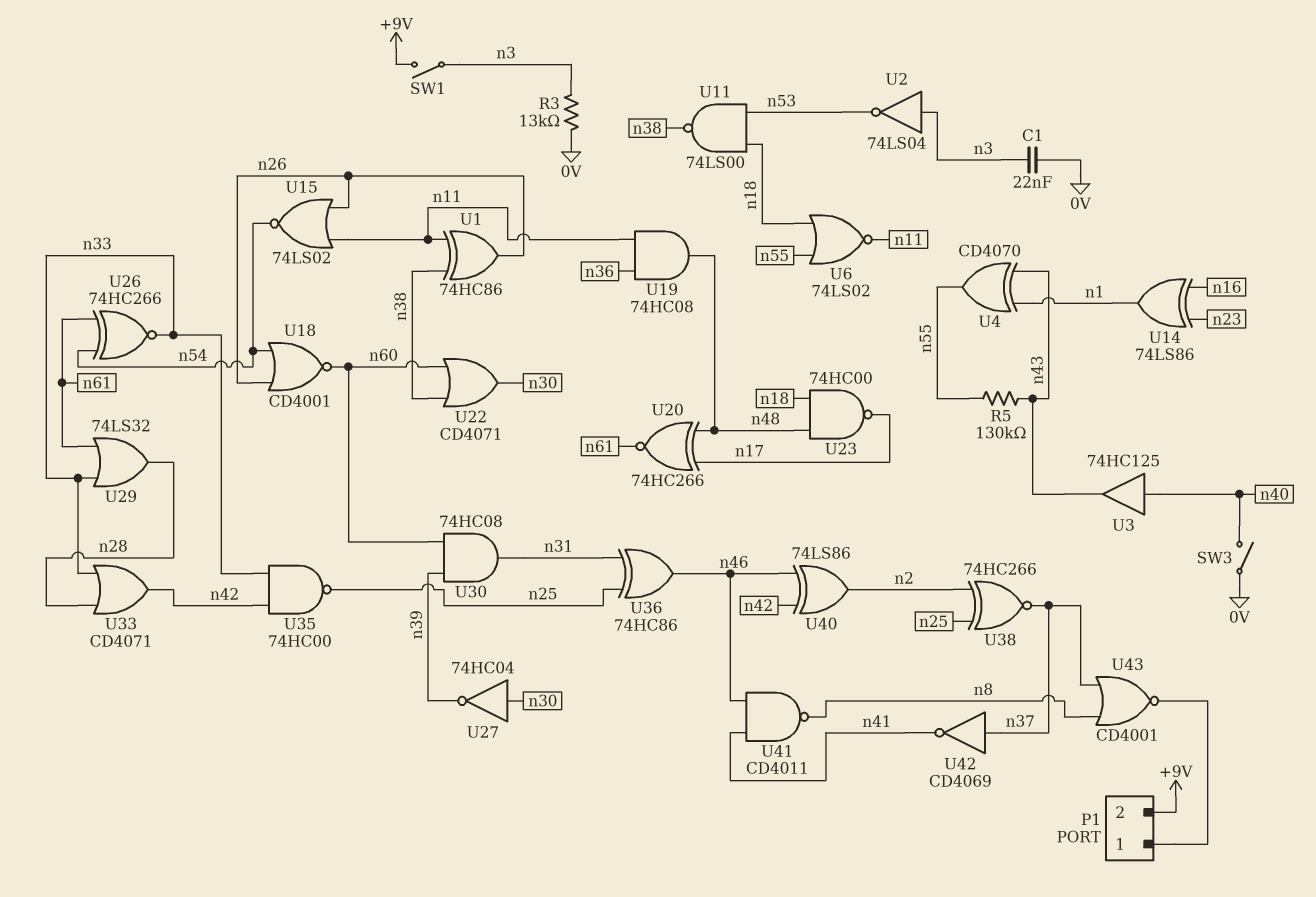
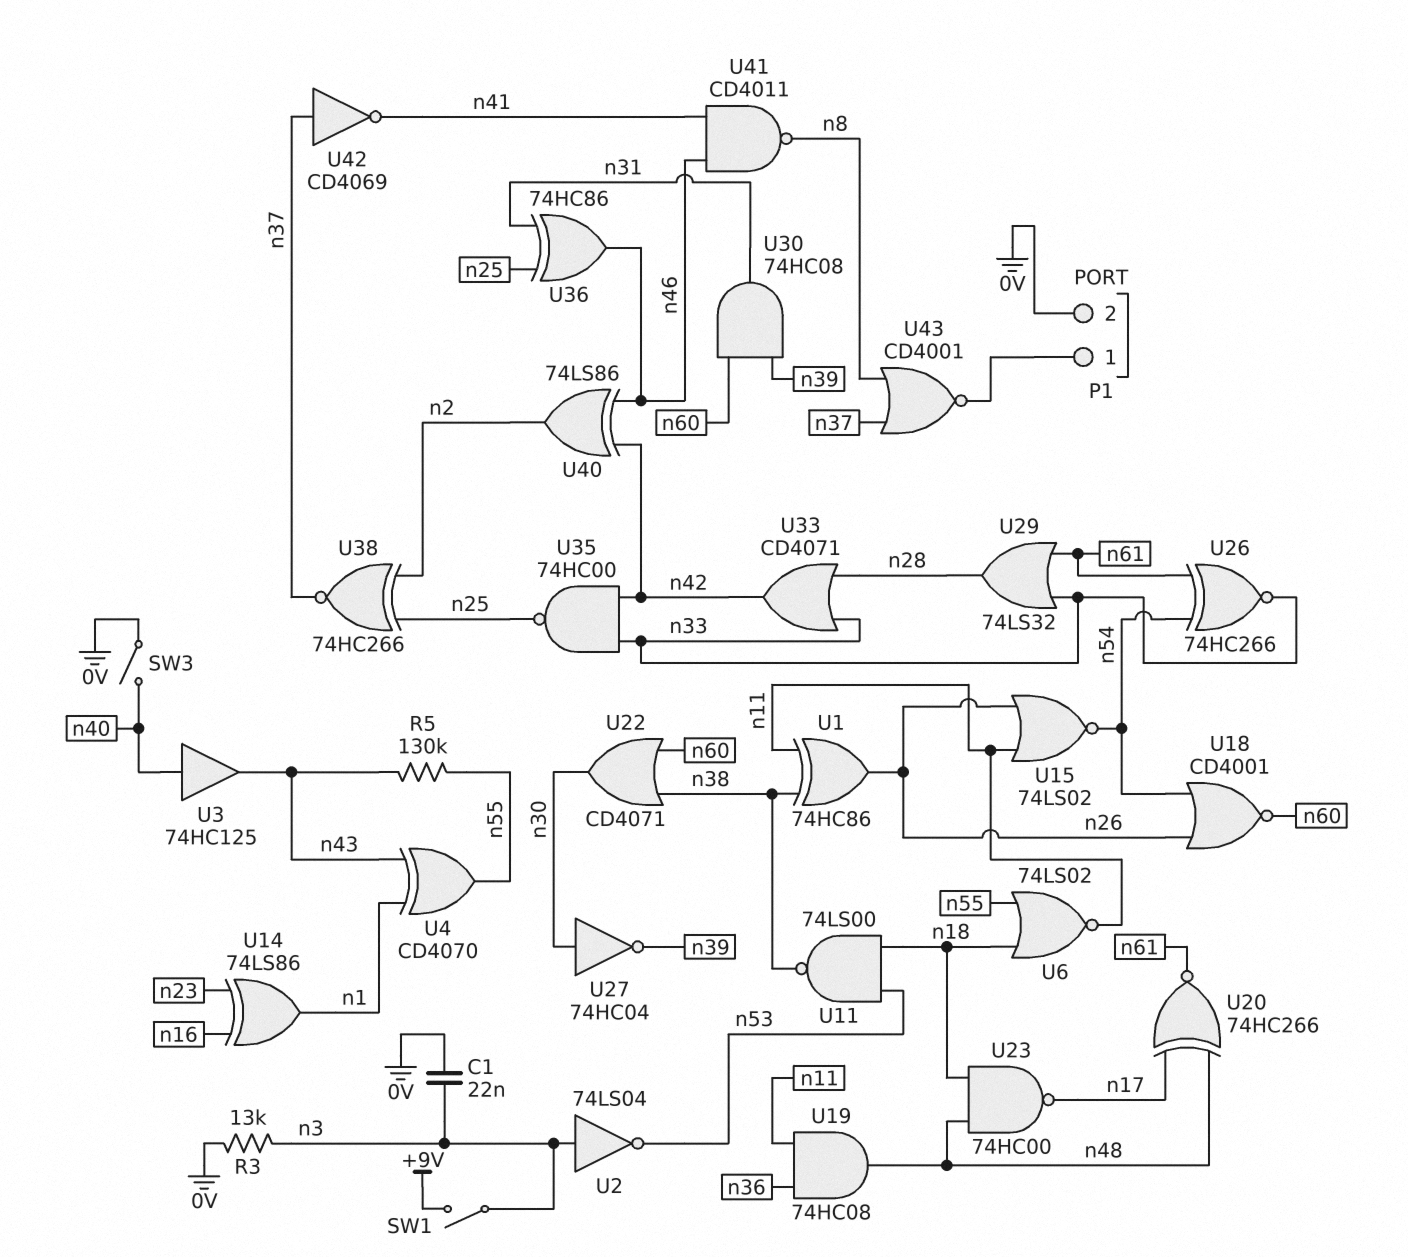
P1 pin 2: +9V -> 0V

